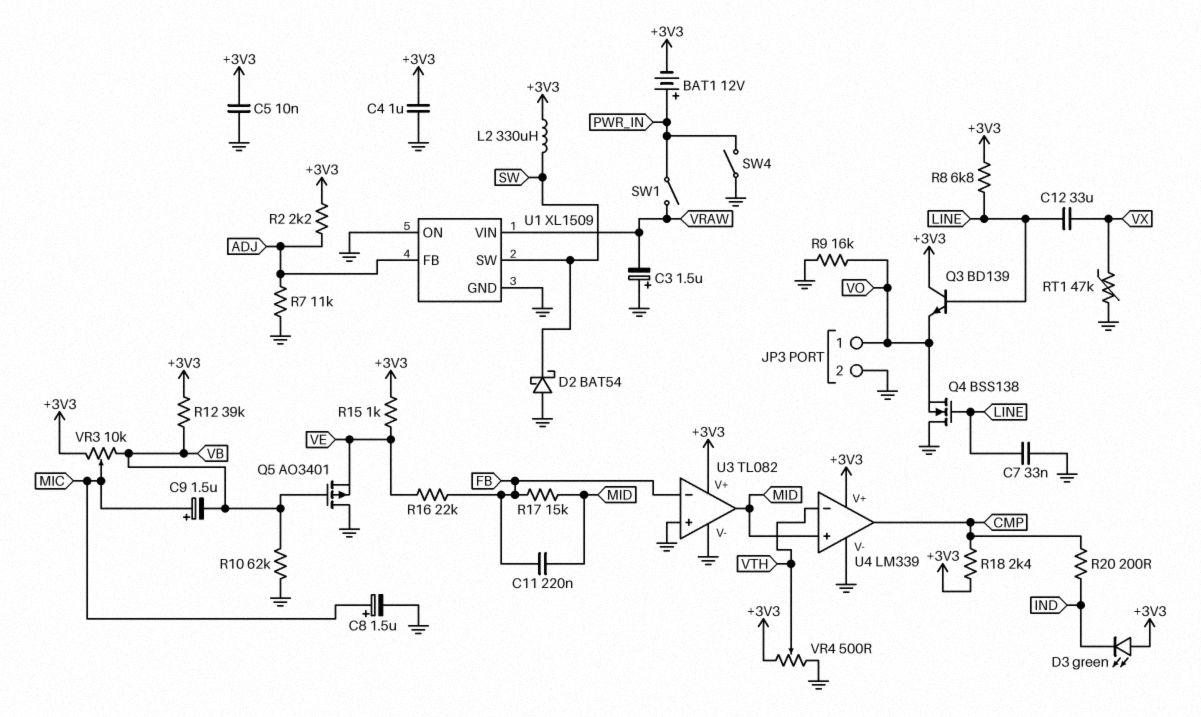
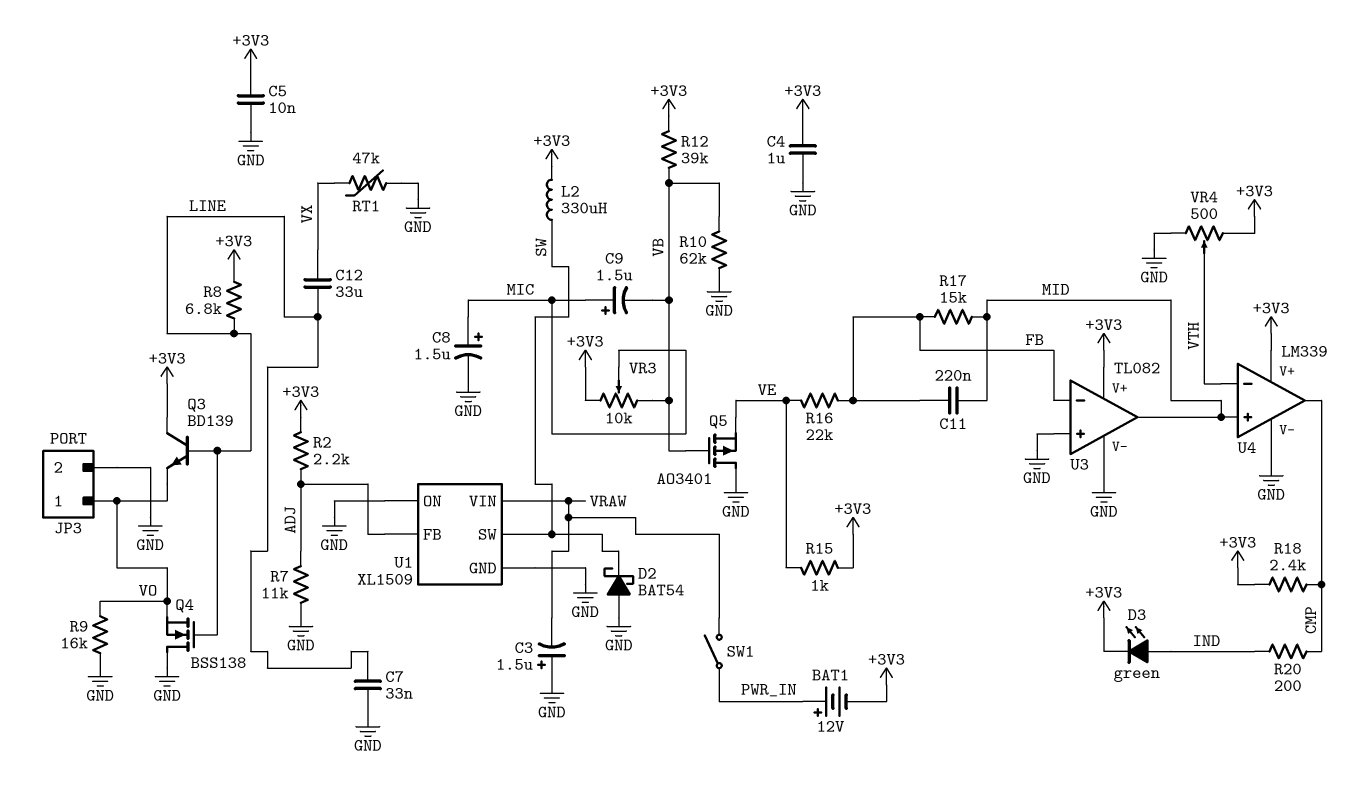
D3: LED green (A +3V3, K IND) -> LED green (A IND, K +3V3)
SW4: switch (GND, PWR_IN) -> none

